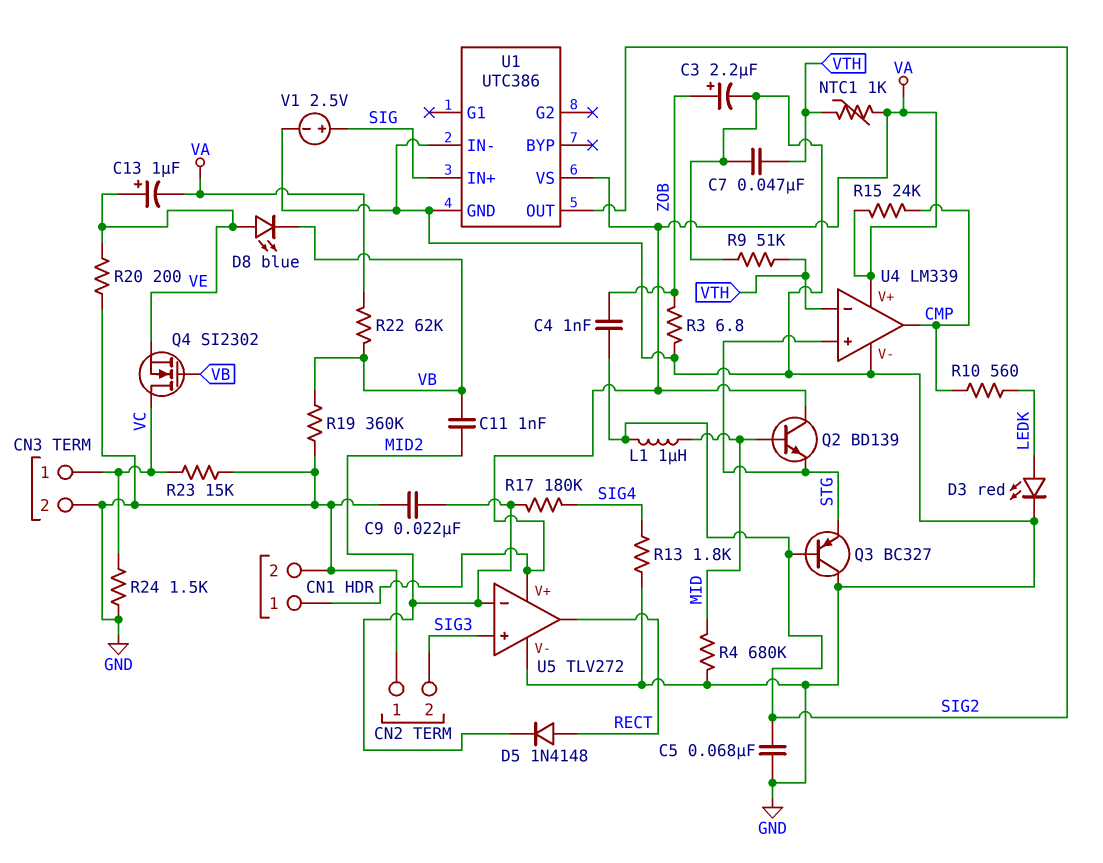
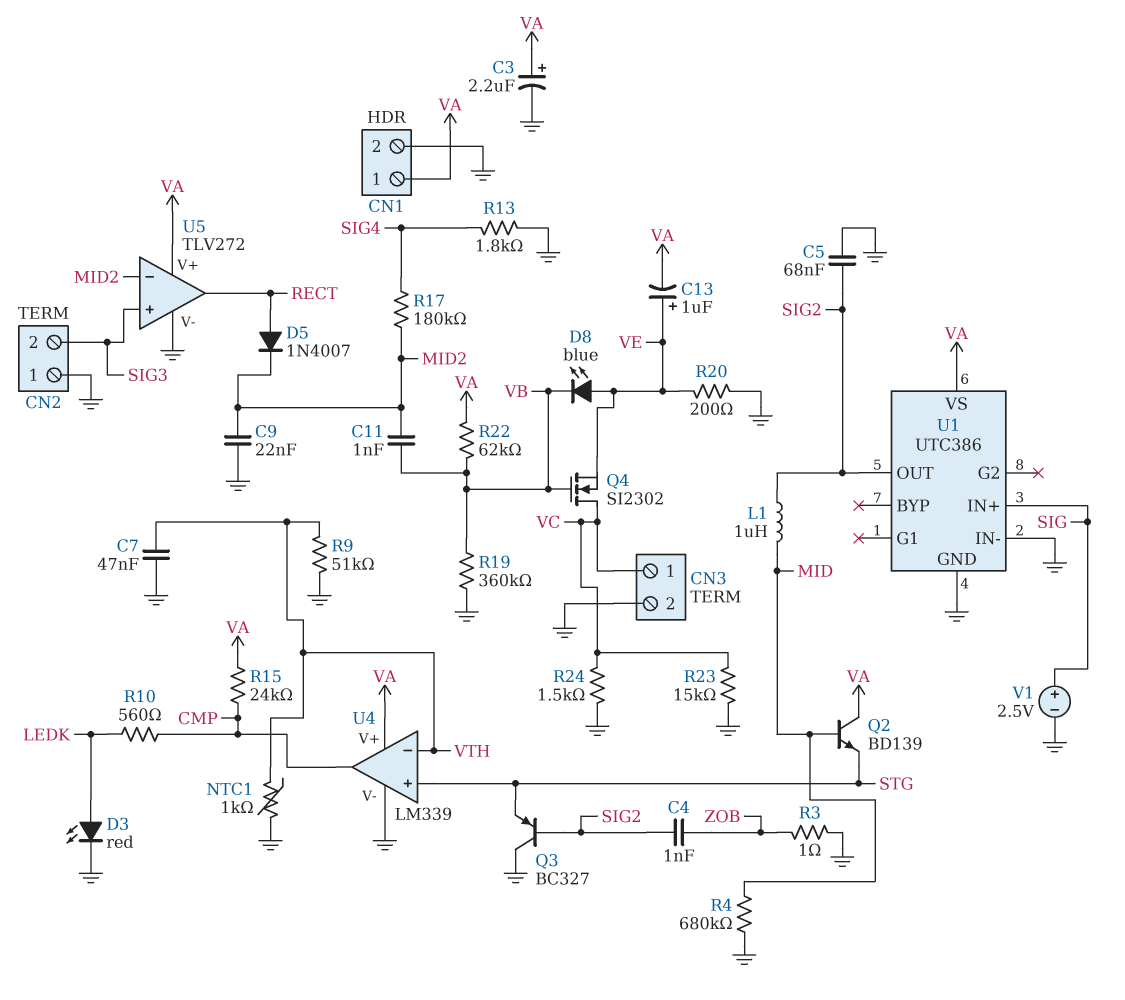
C3: 2.2uF (plus ZOB, minus GND) -> 2.2uF (plus VA, minus GND)
D5: diode 1N4148 (A RECT, K MID2) -> diode 1N4007 (A RECT, K MID2)
NTC1: 1k (VA, VTH) -> 1k (GND, VTH)
R3: 6.8 (GND, ZOB) -> 1 (GND, ZOB)

